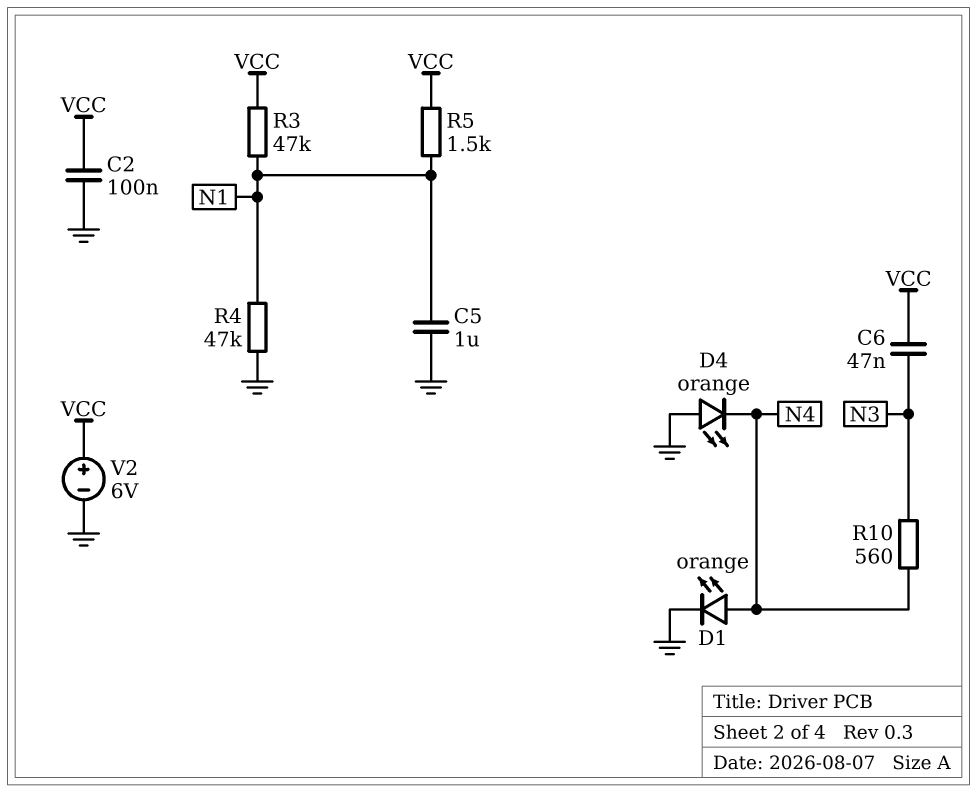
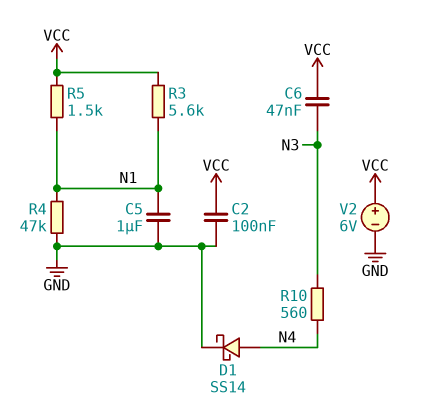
D1: LED orange (A N4, K GND) -> schottky SS14 (A N4, K GND)
D4: LED orange (A GND, K N4) -> none
R3: 47k (N1, VCC) -> 5.6k (N1, VCC)

